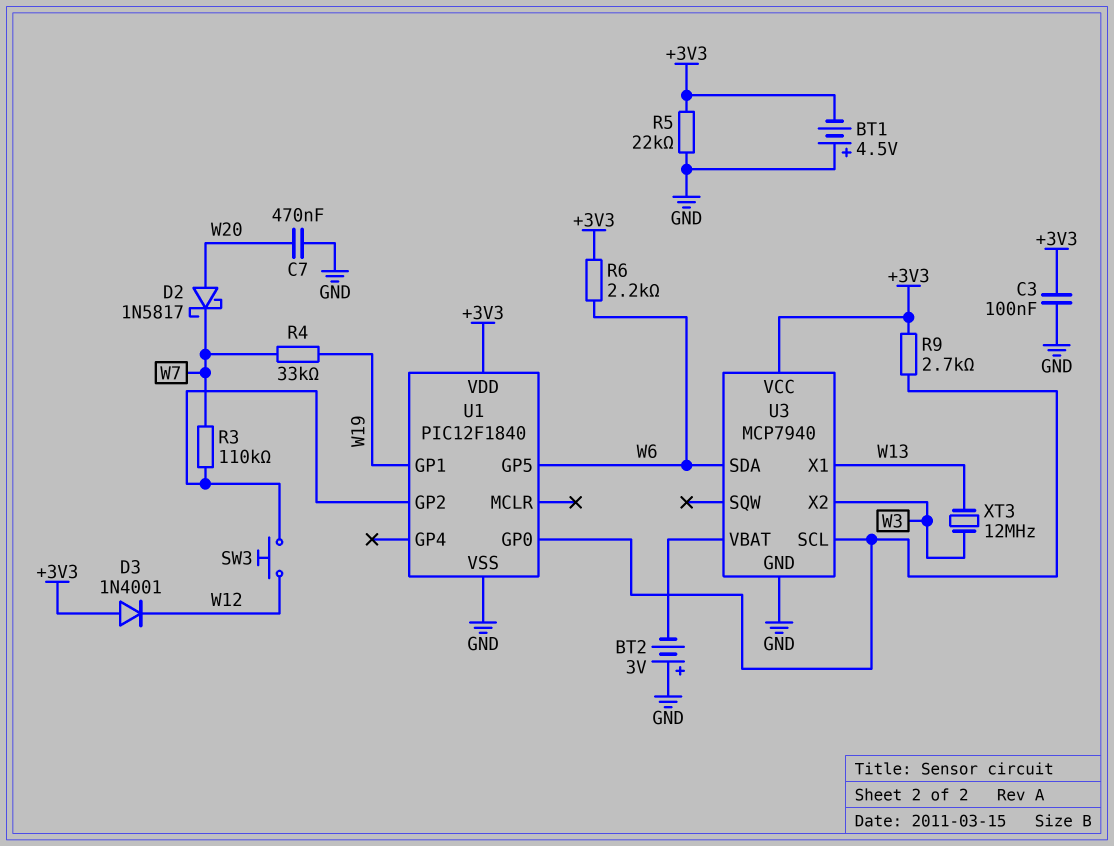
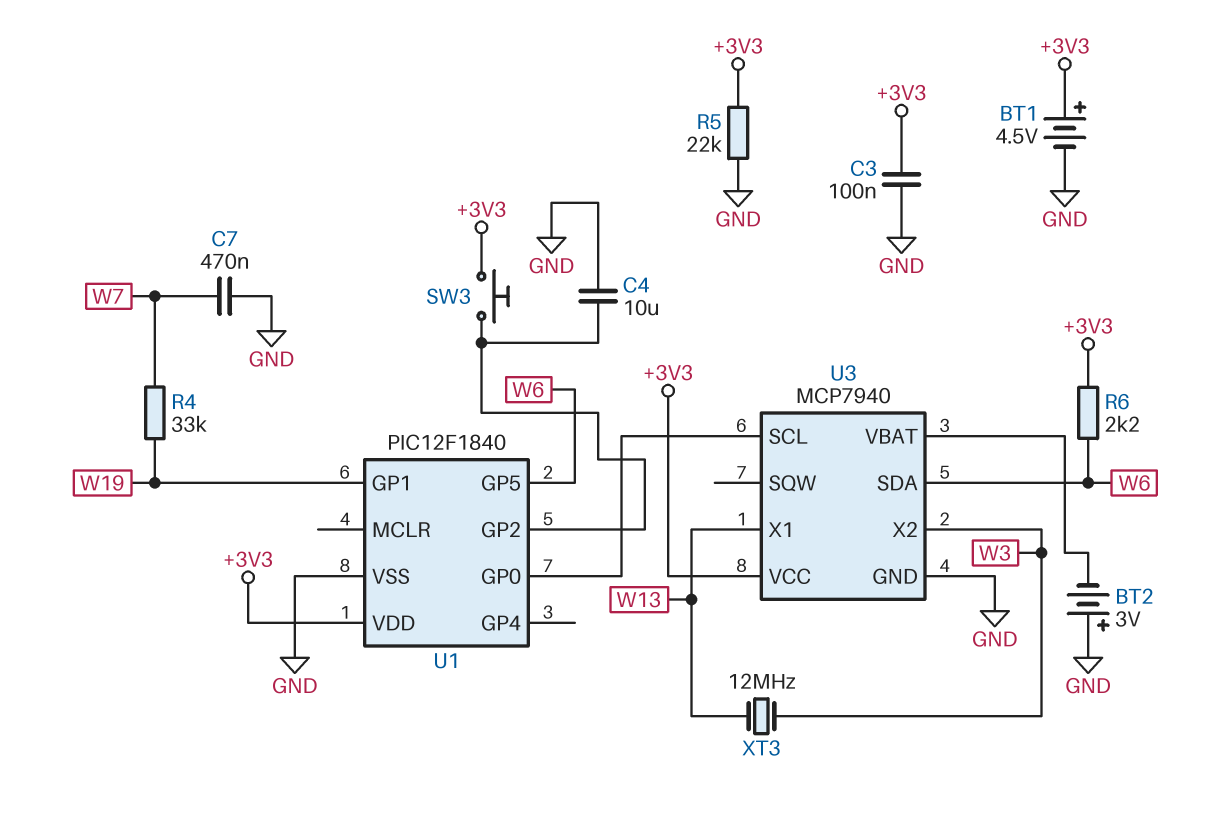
BT1: 4.5V (plus GND, minus +3V3) -> 4.5V (plus +3V3, minus GND)
C4: none -> 10uF (GND, U1/GP2)
C7: 470nF (GND, W20) -> 470nF (GND, W7)
D2: schottky 1N5817 (A W20, K W7) -> none
D3: diode 1N4001 (A +3V3, K W12) -> none
R3: 110k (U1/GP2, W7) -> none
R9: 2.7k (+3V3, U1/GP0) -> none
SW3: button (U1/GP2, W12) -> button (+3V3, U1/GP2)

